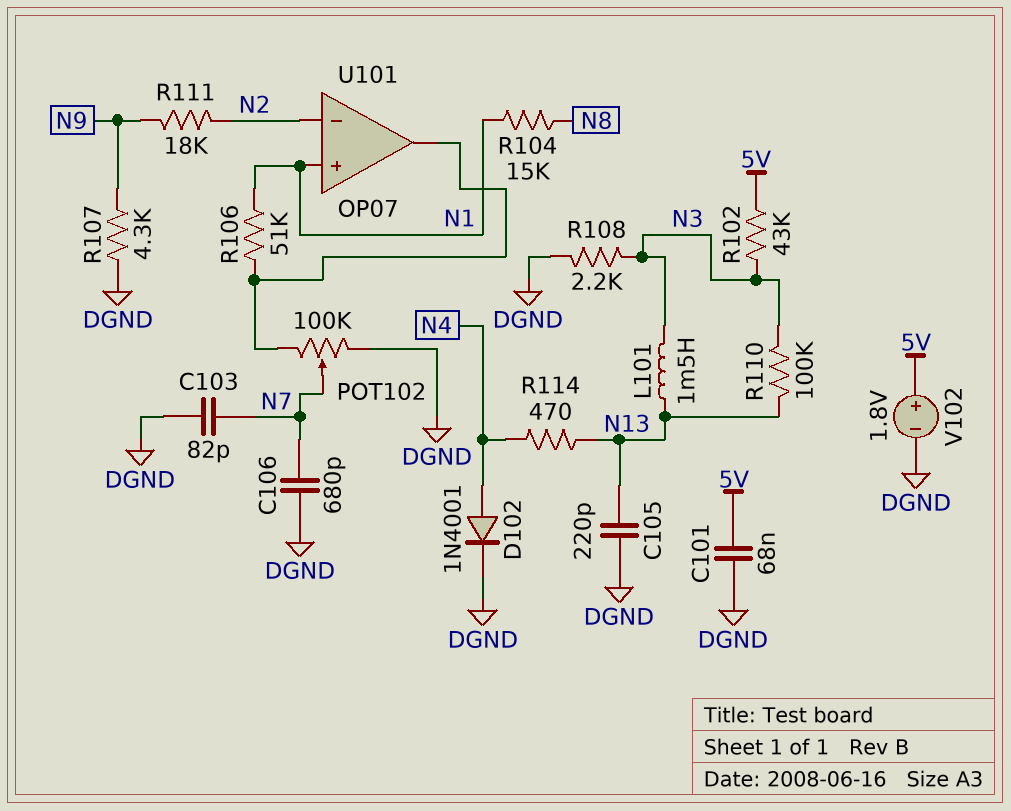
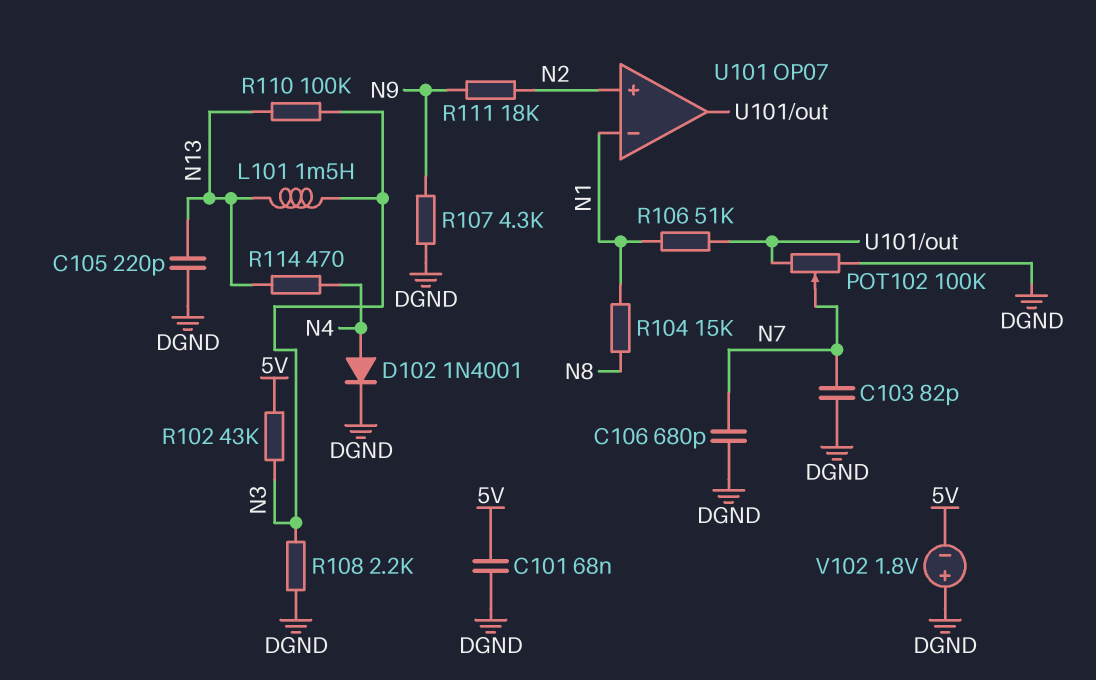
U101 pin in+: N1 -> N2
U101 pin in-: N2 -> N1
V102: 1.8V (plus 5V, minus DGND) -> 1.8V (plus DGND, minus 5V)

